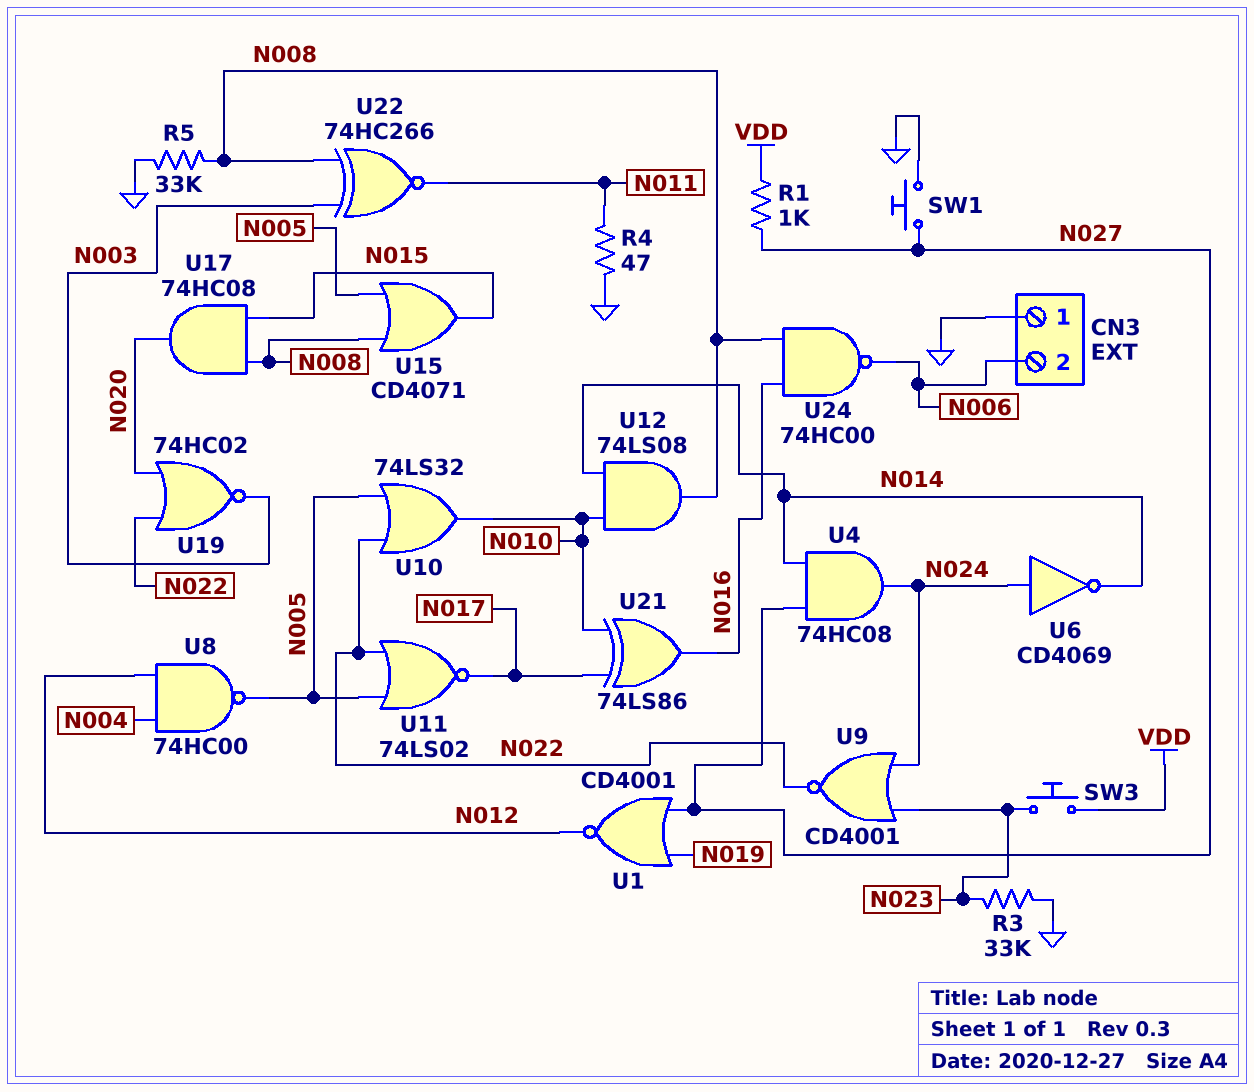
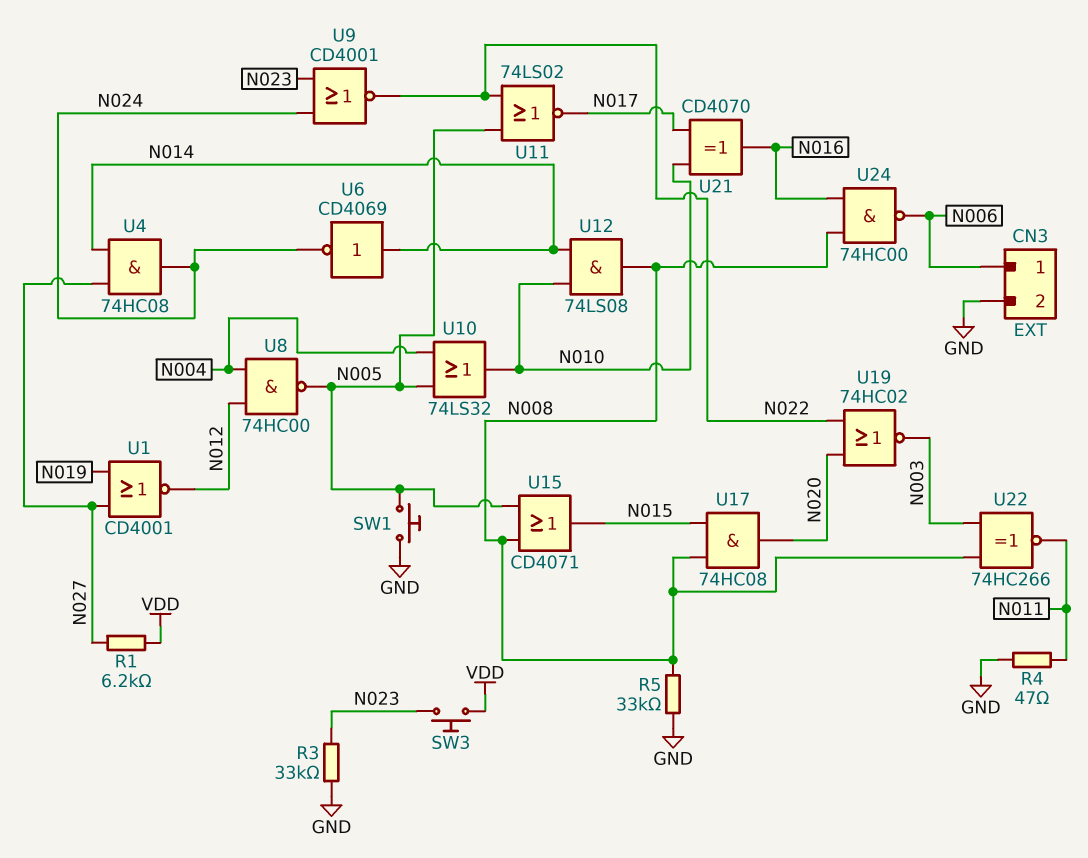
CN3 pin 1: GND -> N006
CN3 pin 2: N006 -> GND
R1: 1k (N027, VDD) -> 6.2k (N027, VDD)
SW1: button (GND, N027) -> button (GND, N005)
U6: NOT CD4069 (in N024, out N014) -> NOT CD4069 (in N014, out N024)
U10: OR 74LS32 (in N005, in N022, out N010) -> OR 74LS32 (in N004, in N005, out N010)
U21: XOR 74LS86 (in N010, in N017, out N016) -> XOR CD4070 (in N010, in N017, out N016)

